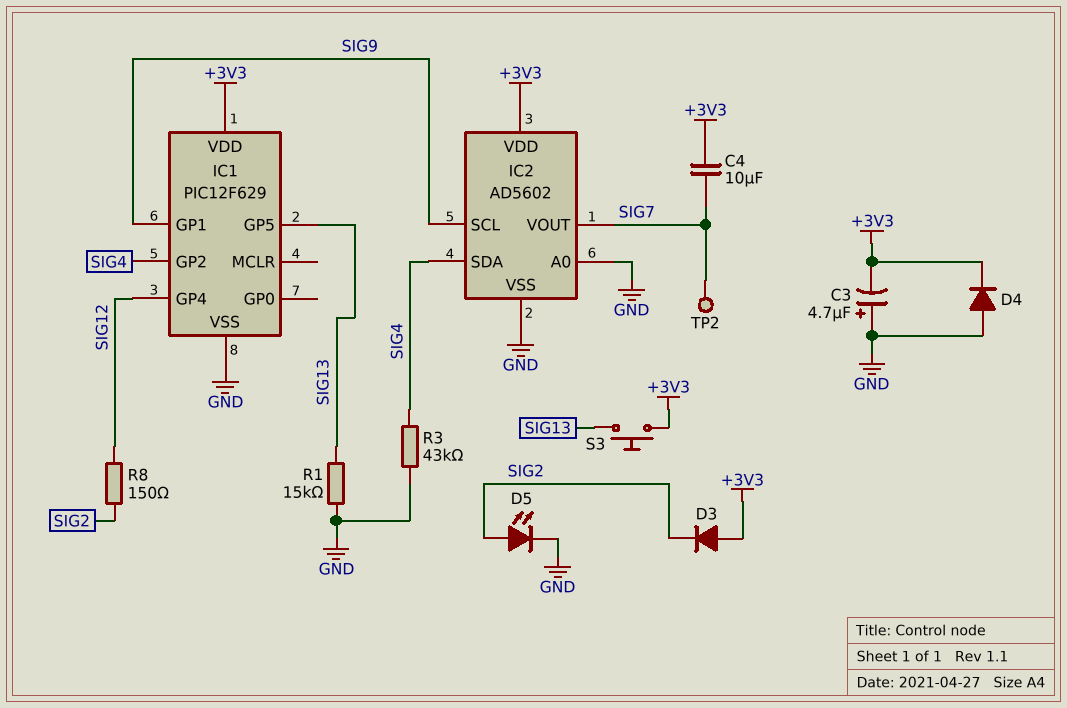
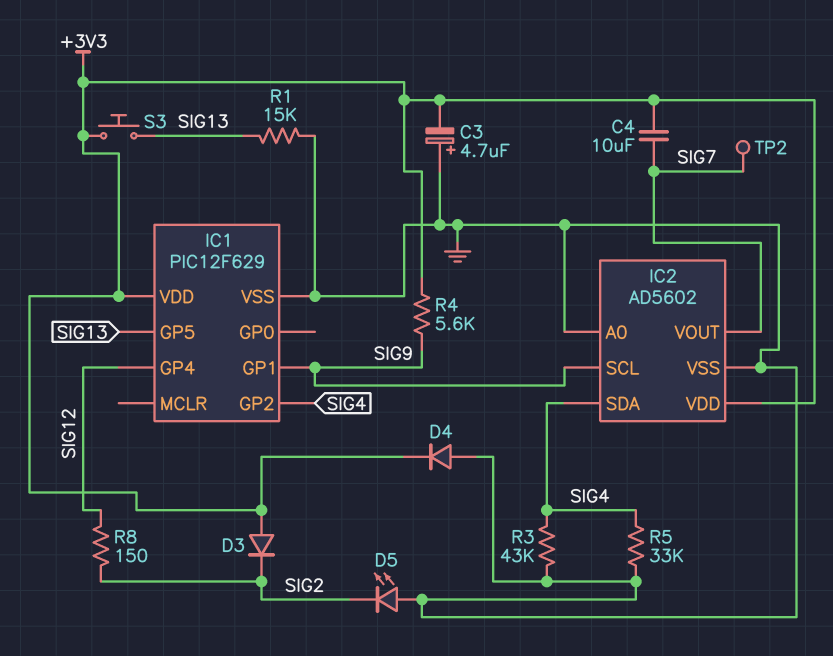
D5: LED (A SIG2, K GND) -> LED (A GND, K SIG2)
R4: none -> 5.6k (+3V3, SIG9)
R5: none -> 33k (GND, SIG4)

